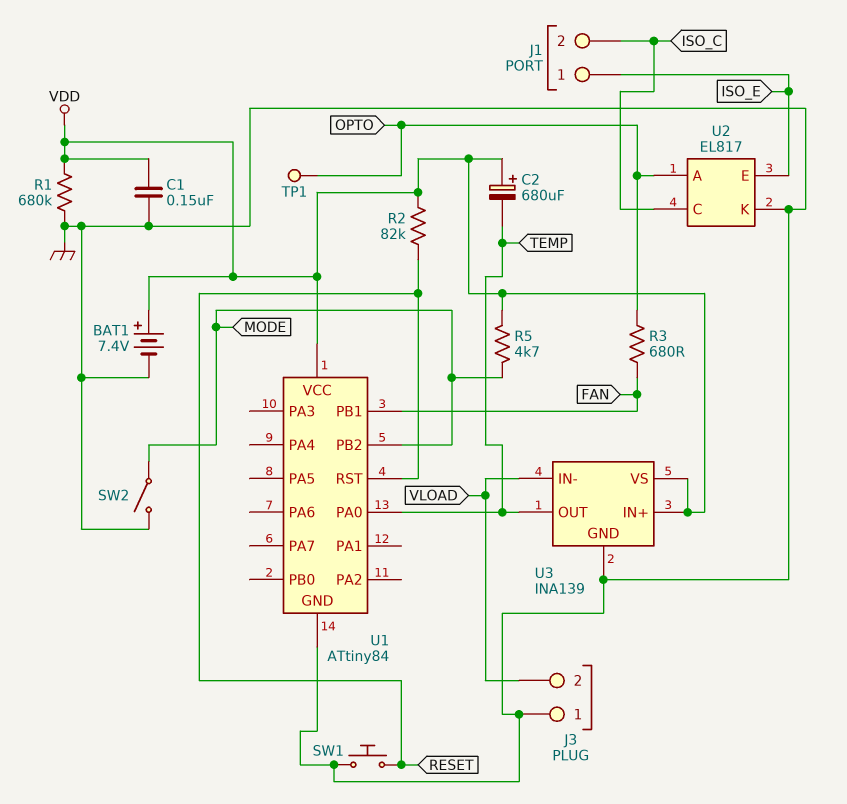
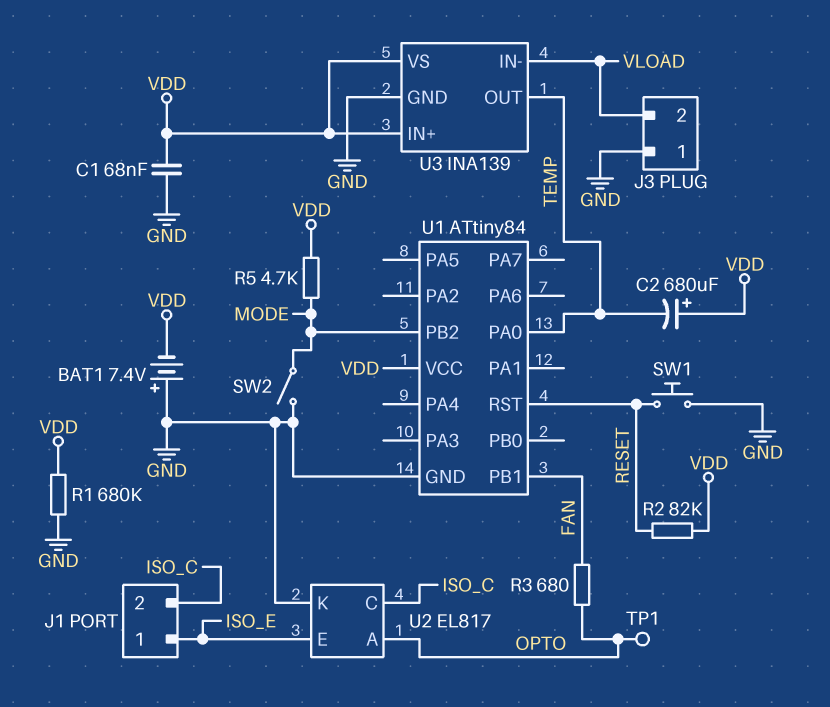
BAT1: 7.4V (plus VDD, minus GND) -> 7.4V (plus GND, minus VDD)
C1: 150nF (GND, VDD) -> 68nF (GND, VDD)

